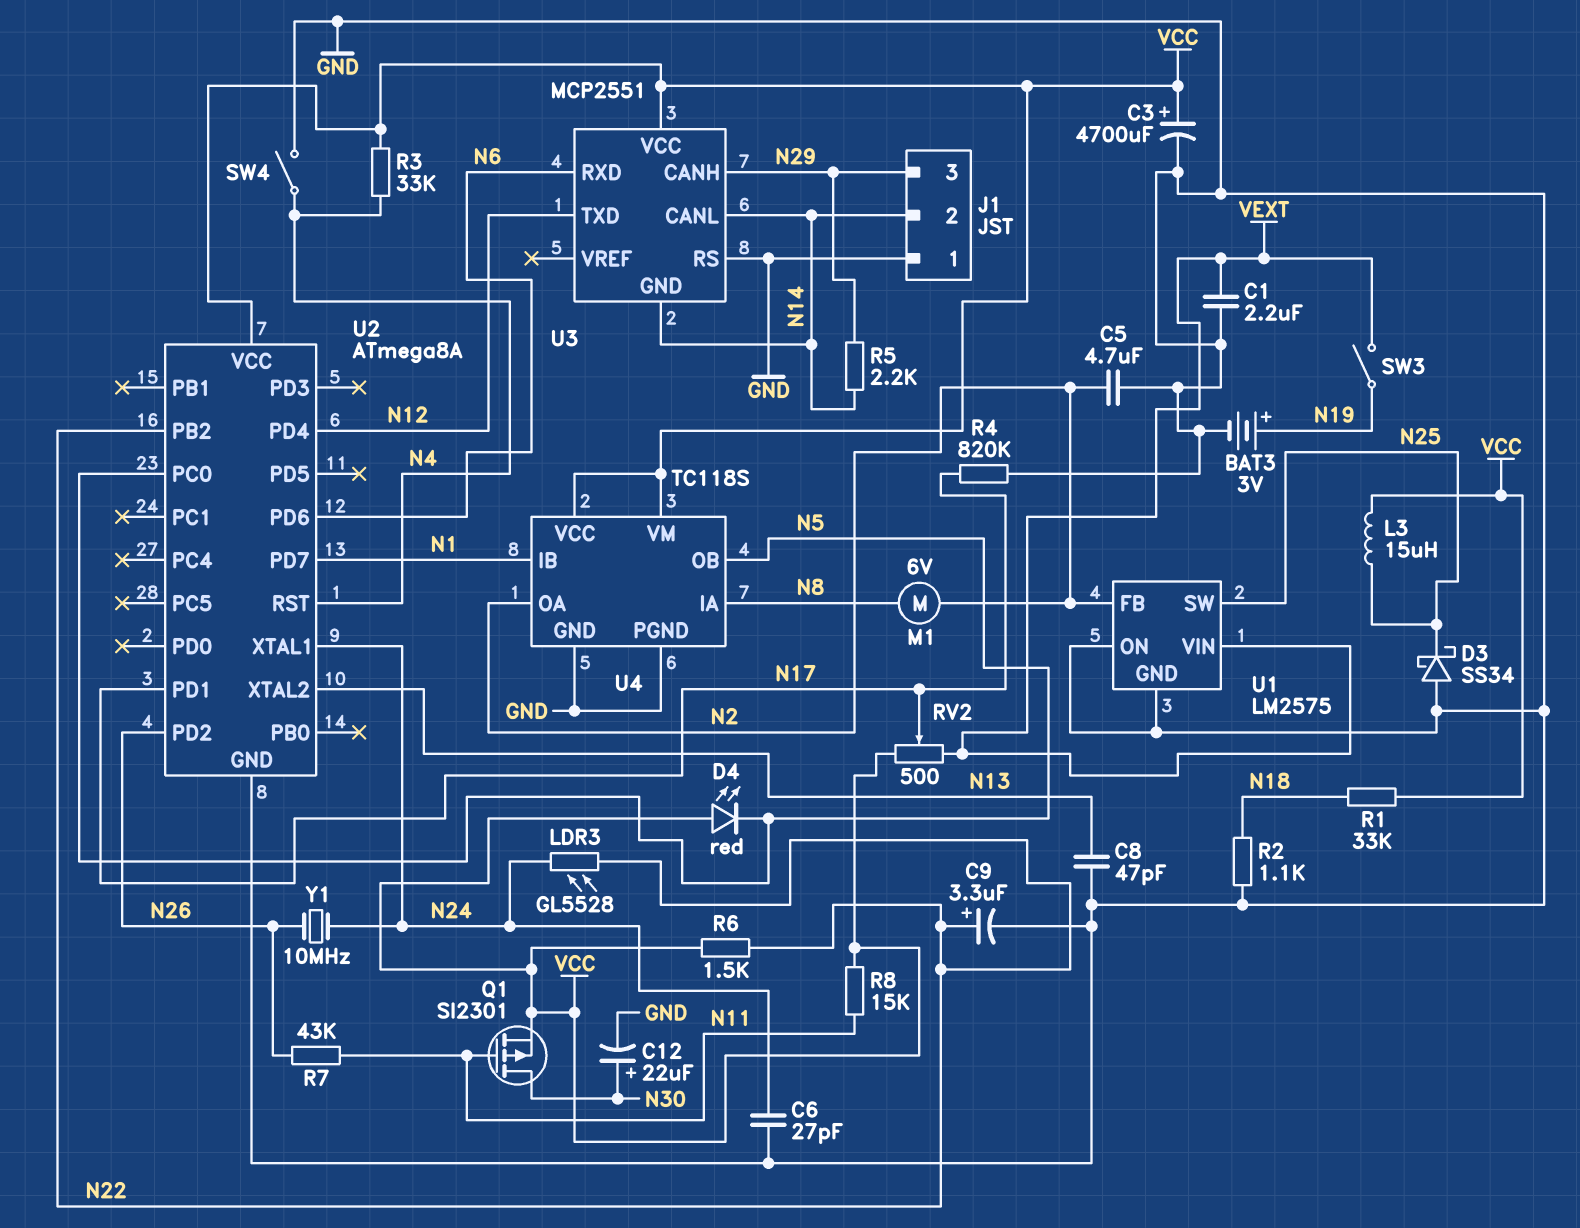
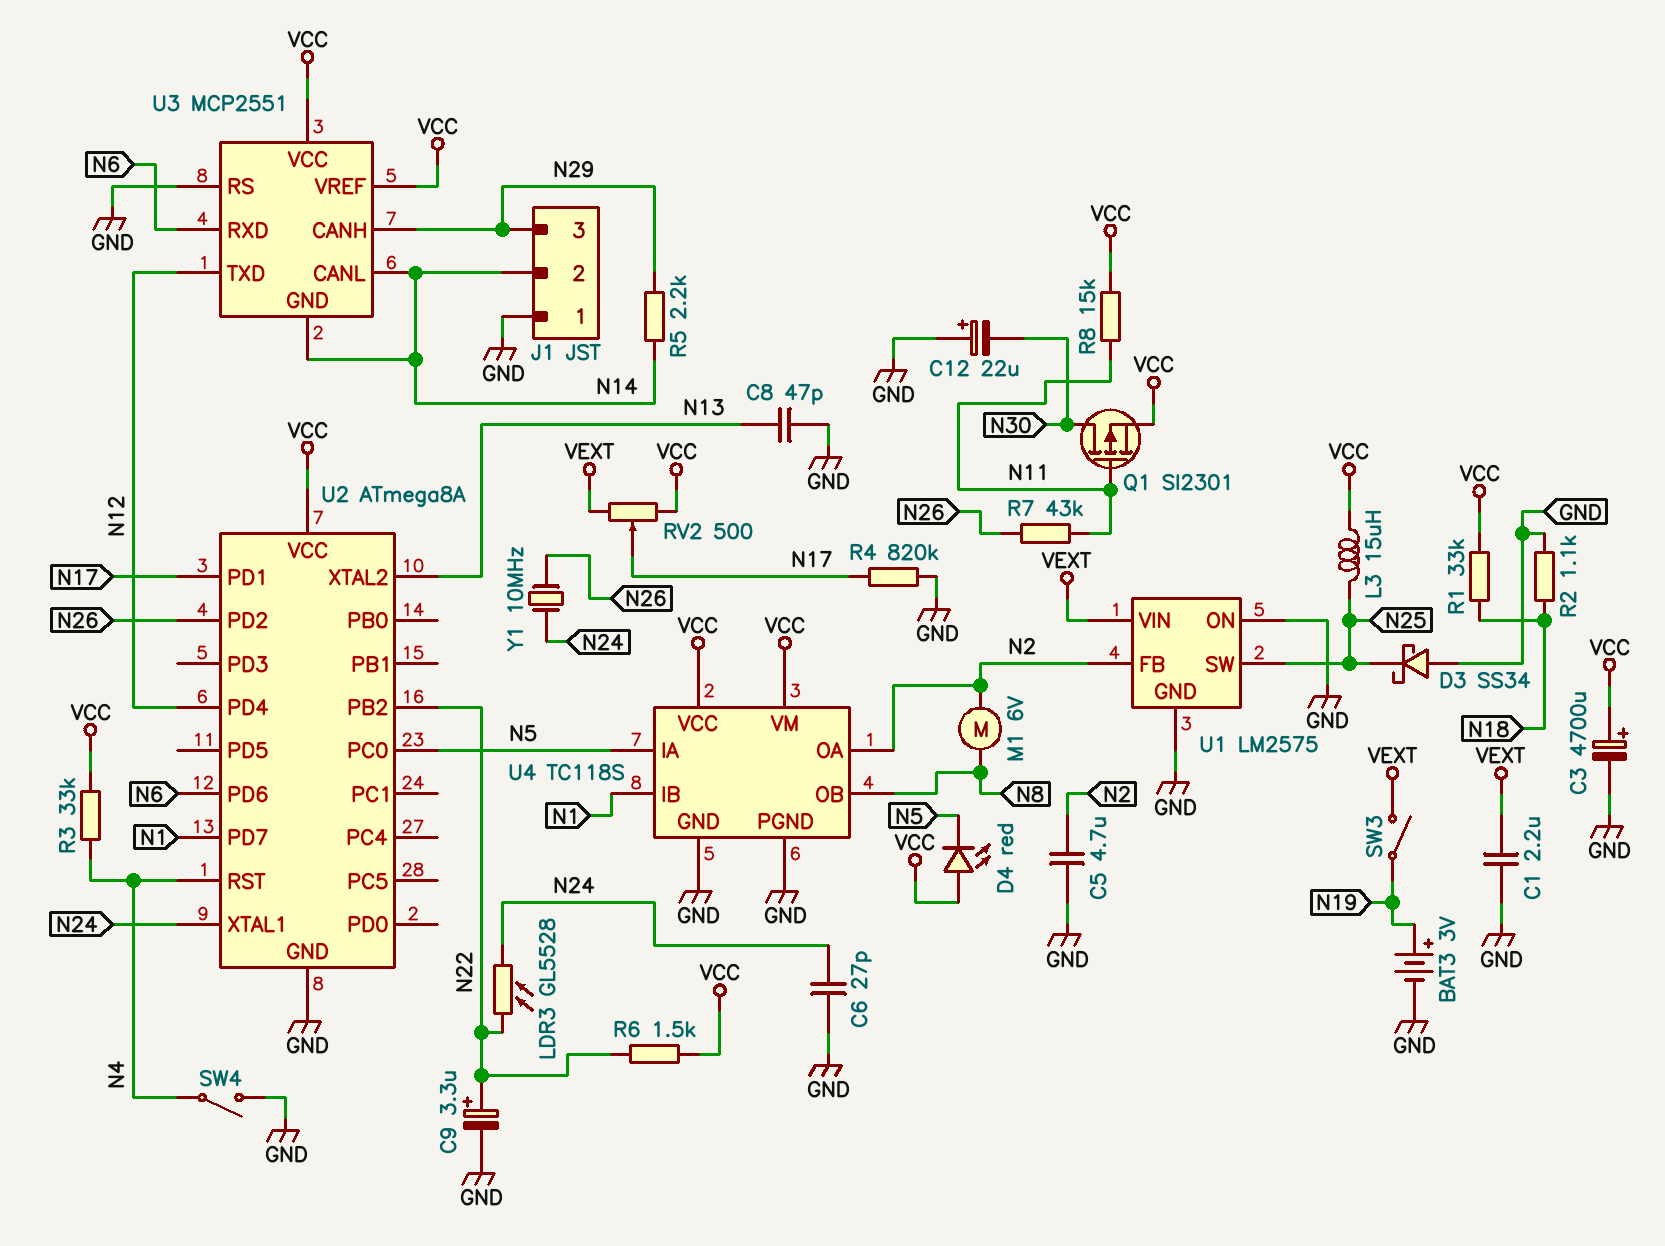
C12: 22uF (plus N30, minus GND) -> 22uF (plus GND, minus N30)
U3 pin VREF: none -> VCC
U4 pin IA: N8 -> N5
U4 pin OB: N5 -> N8

